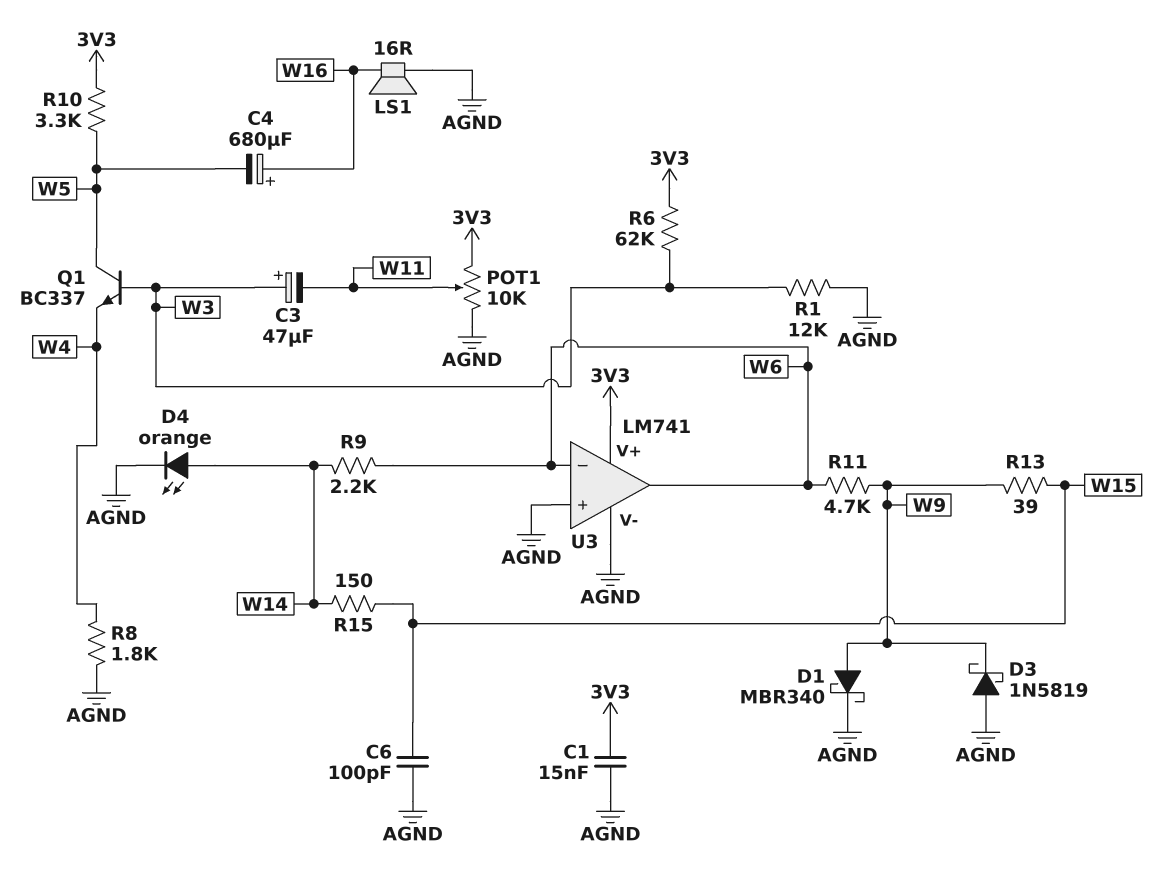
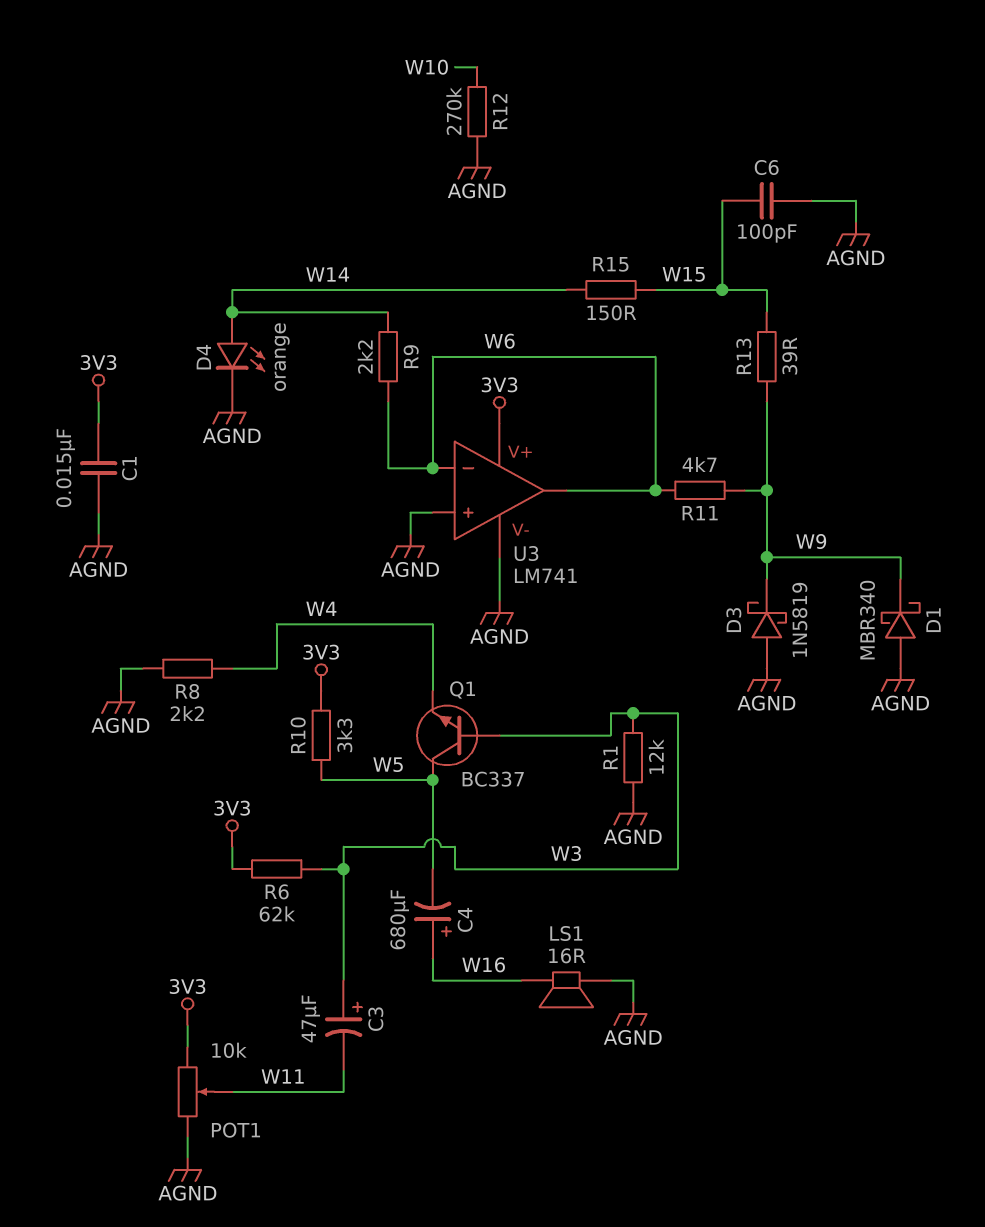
D1: schottky MBR340 (A W9, K AGND) -> schottky MBR340 (A AGND, K W9)
R8: 1.8k (AGND, W4) -> 2.2k (AGND, W4)
R12: none -> 270k (AGND, W10)

